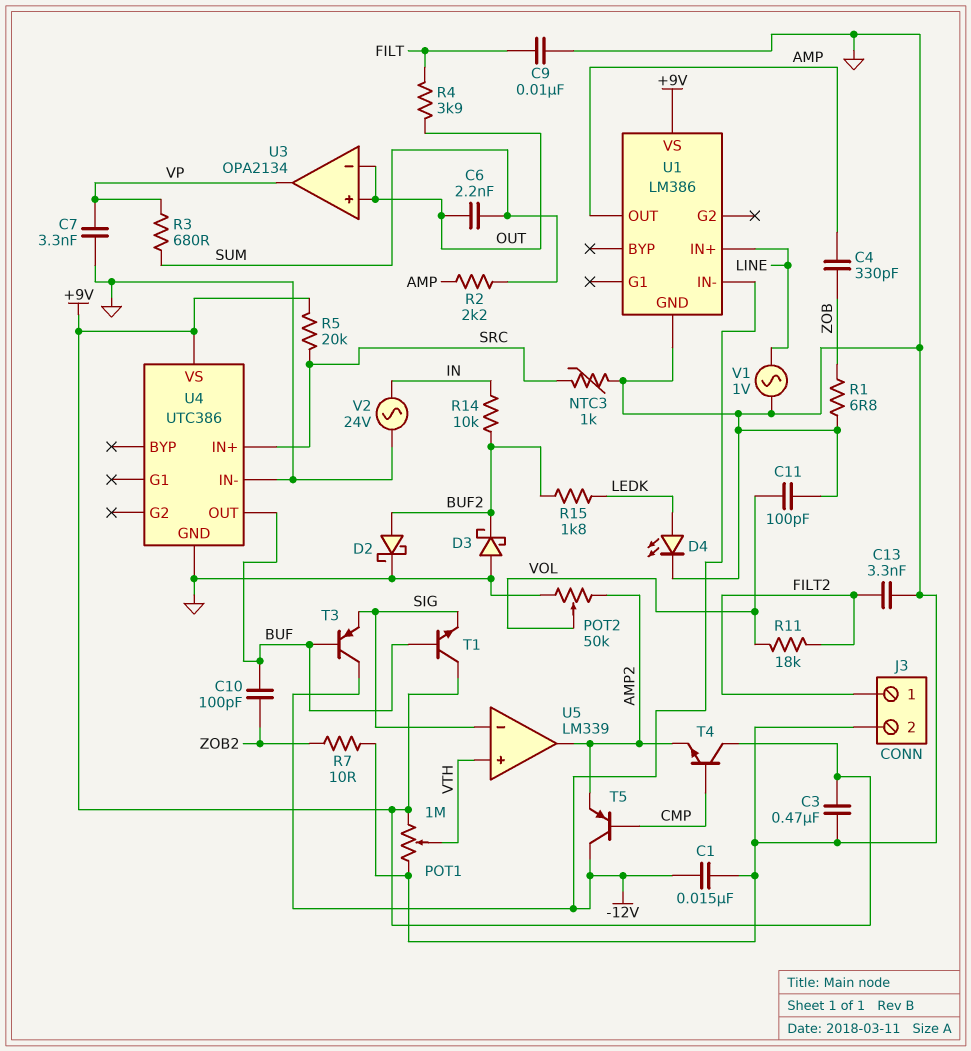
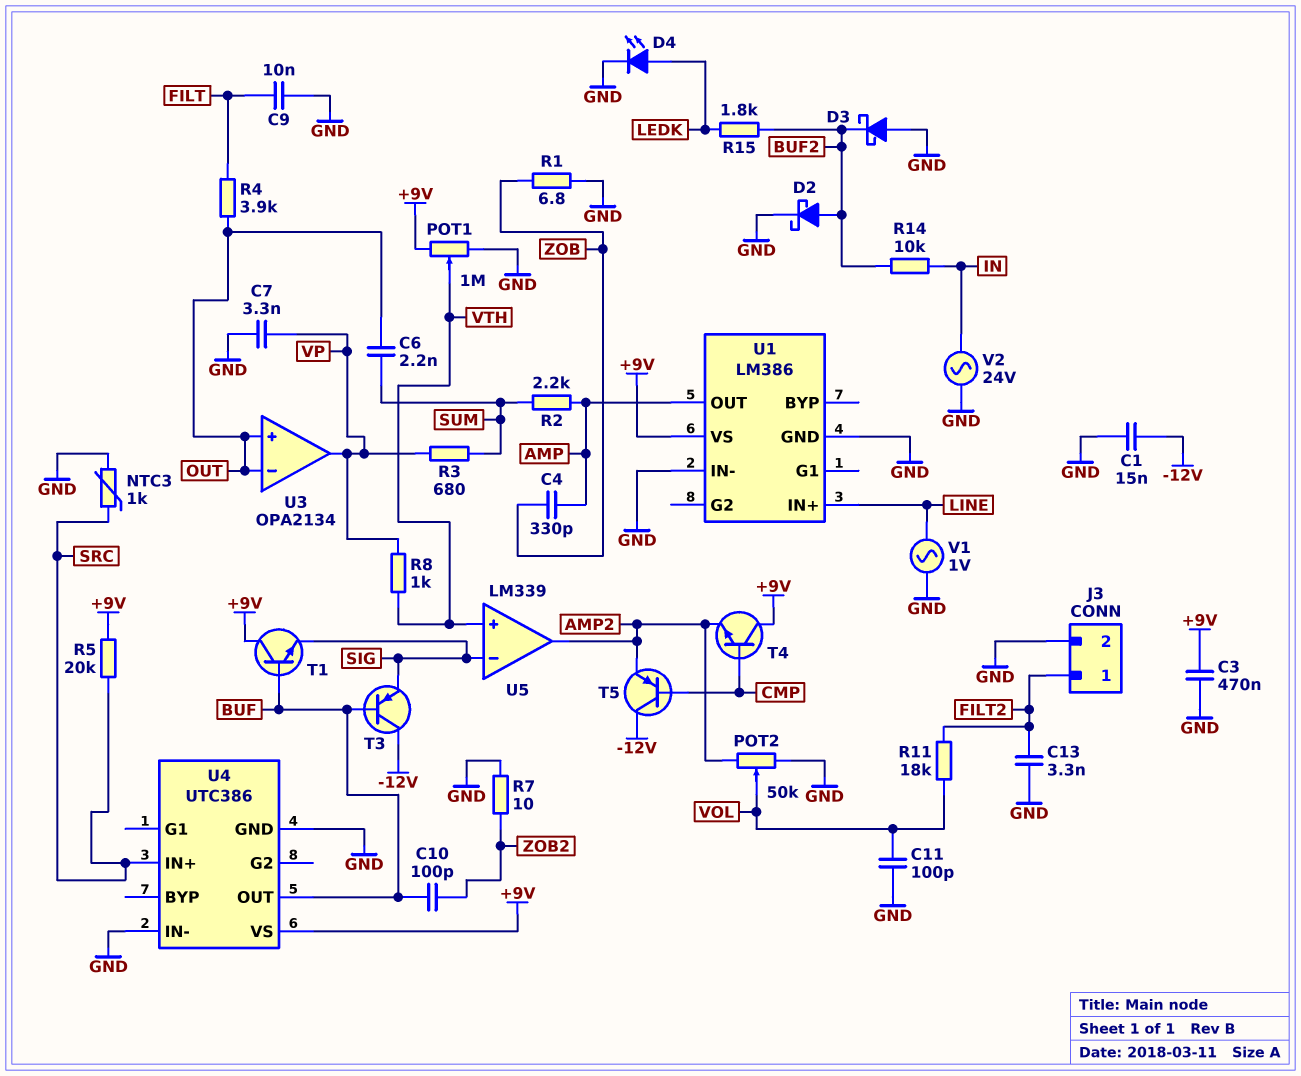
R8: none -> 1k (VP, VTH)
U1 pin IN-: -12V -> GND

